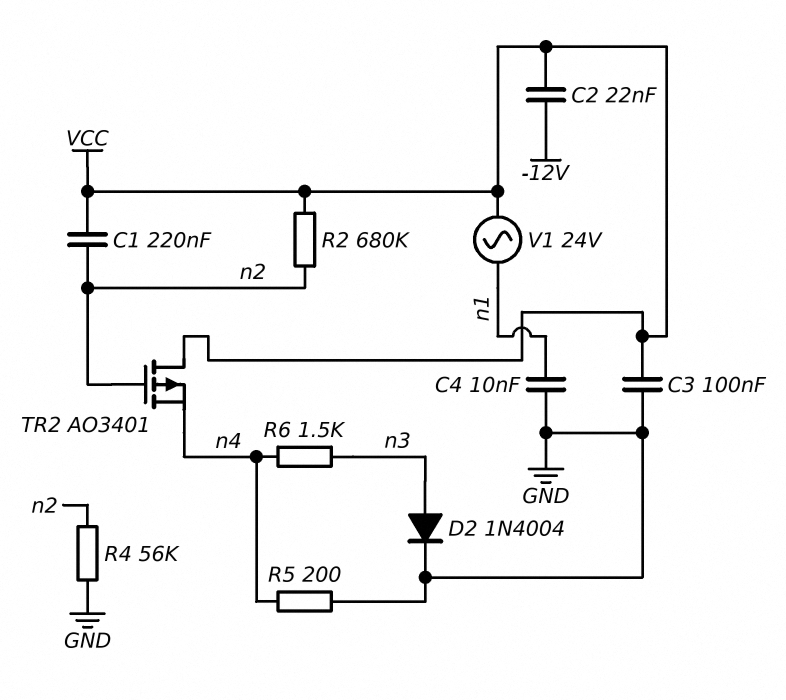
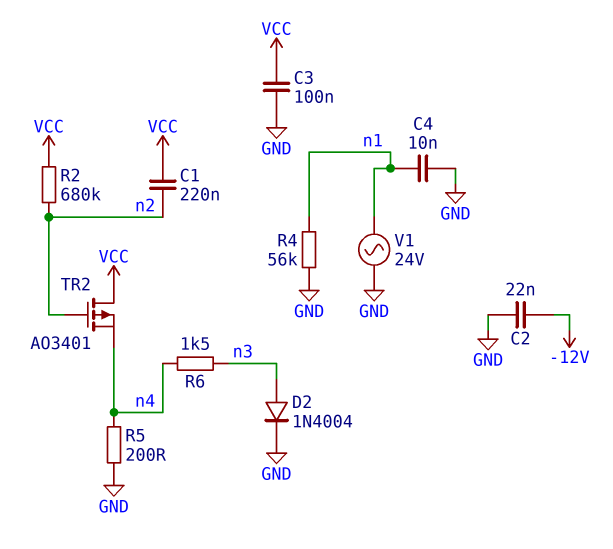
C2: 22nF (-12V, VCC) -> 22nF (-12V, GND)
R4: 56k (GND, n2) -> 56k (GND, n1)
V1: AC 24V (VCC, n1) -> AC 24V (GND, n1)

